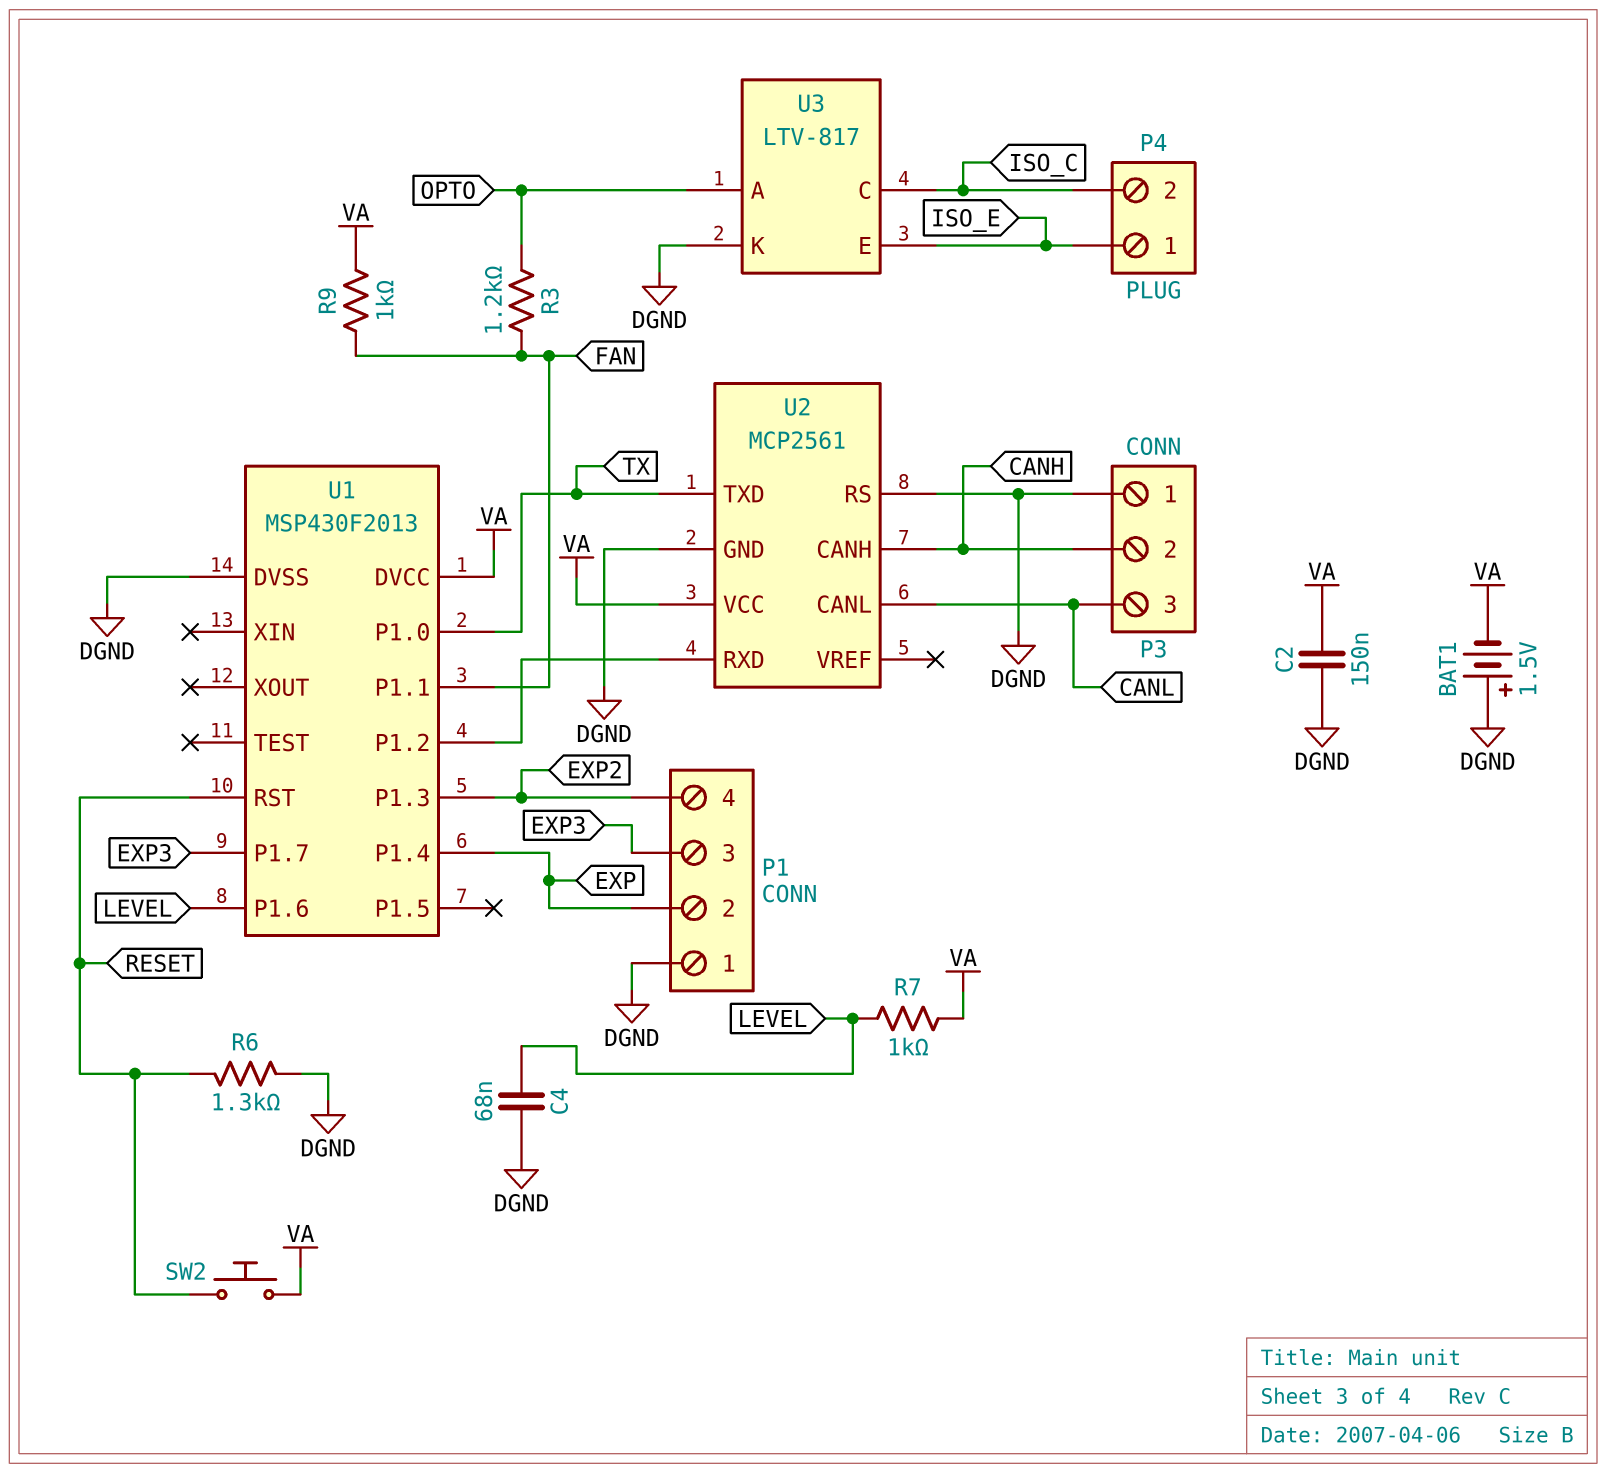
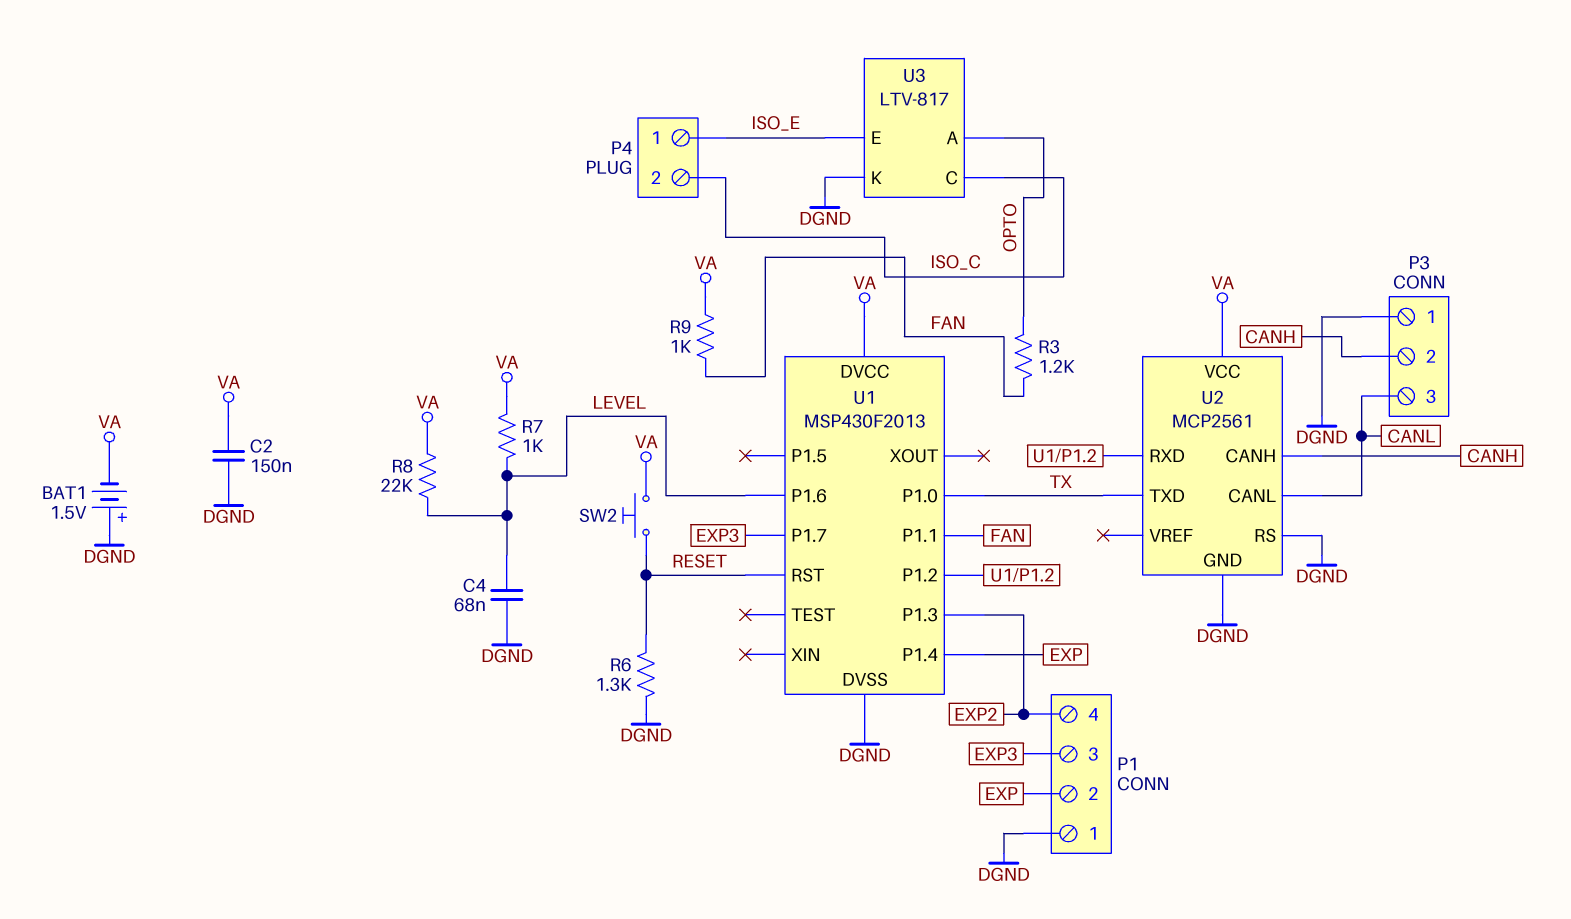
R8: none -> 22k (LEVEL, VA)

